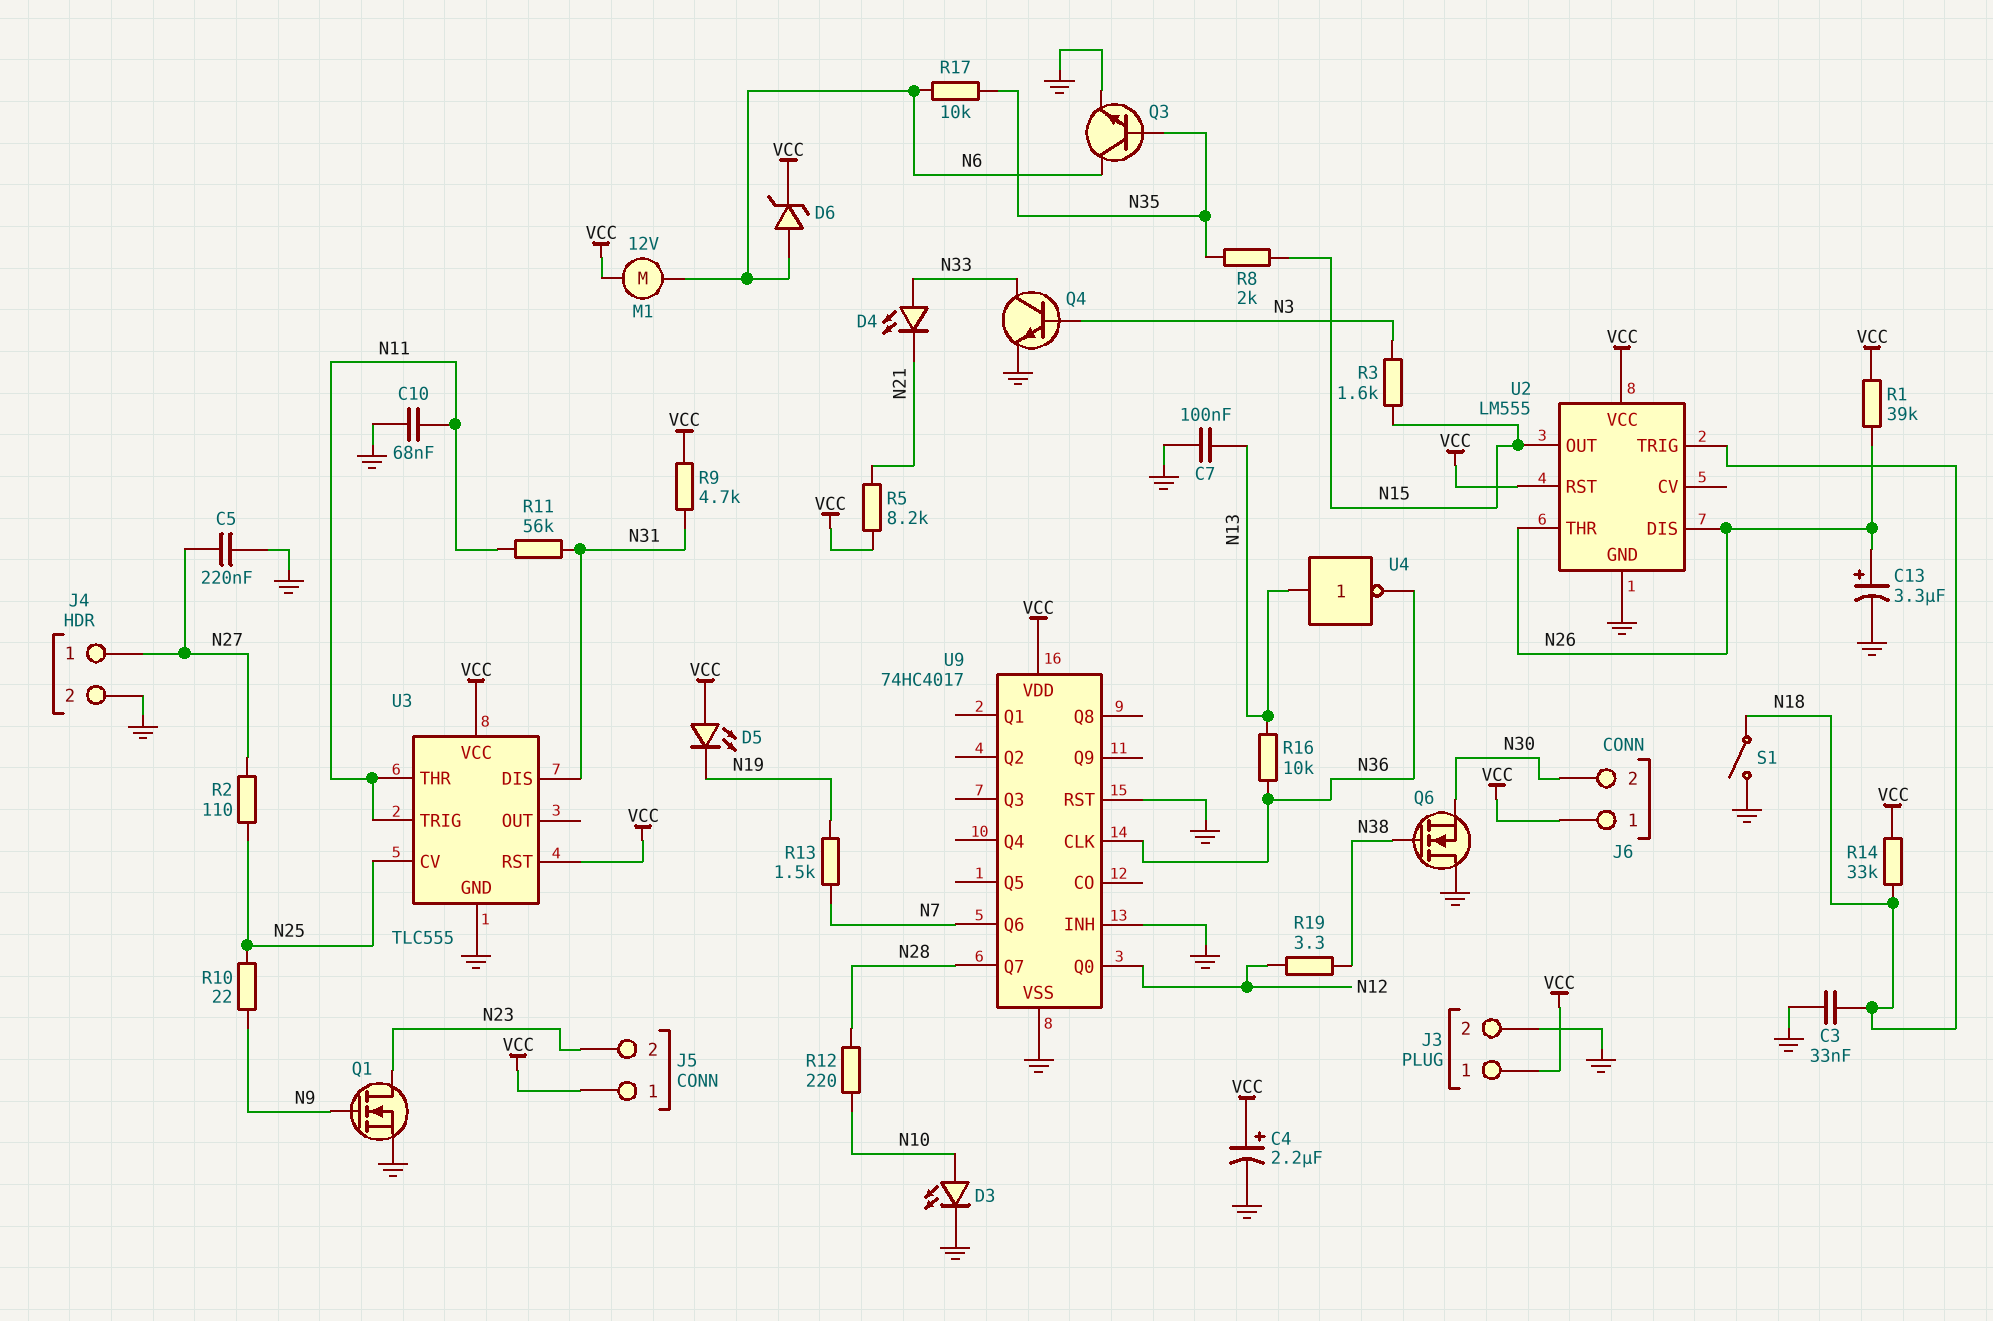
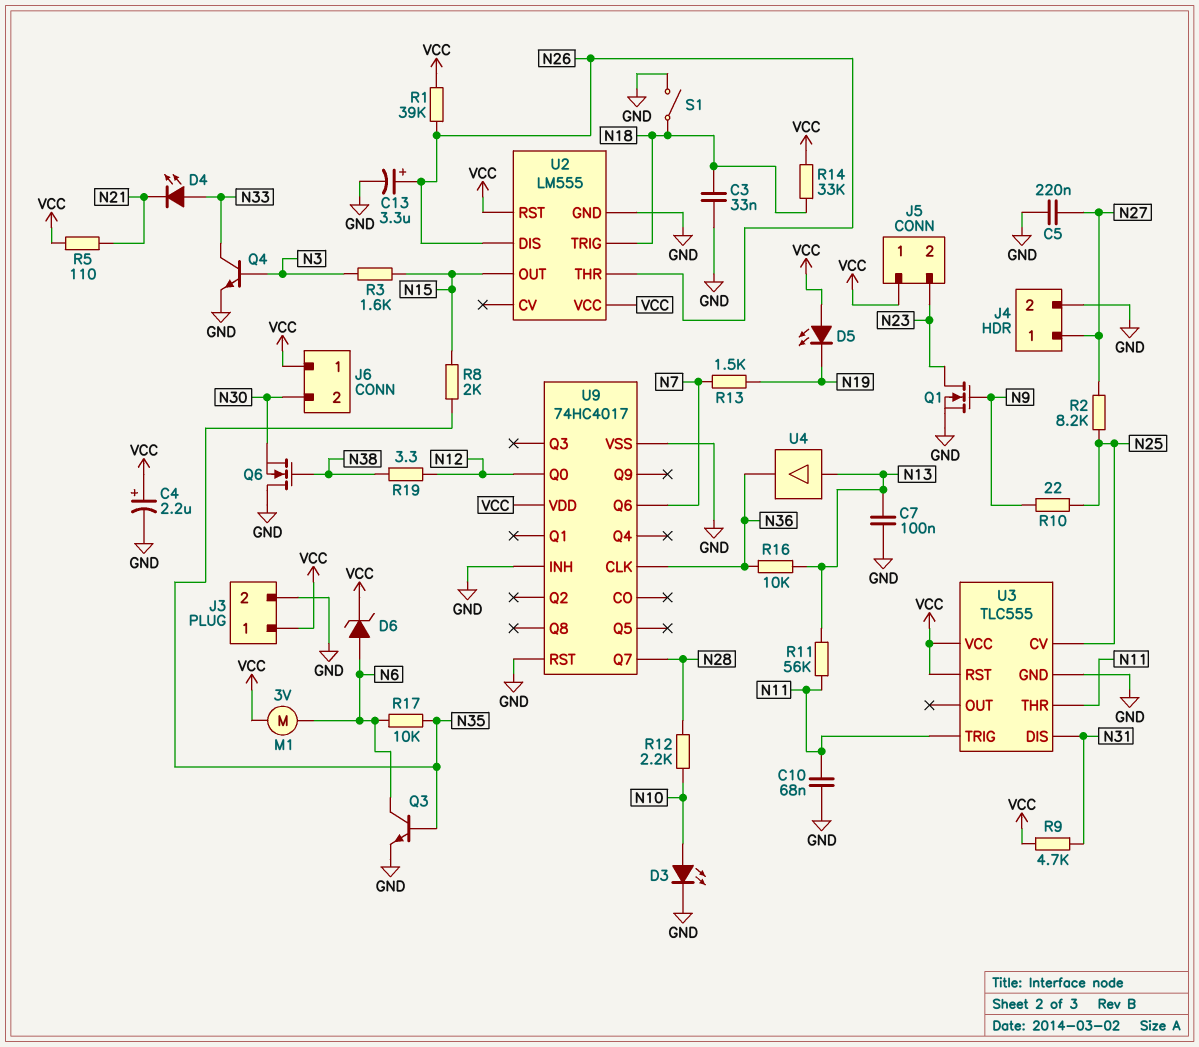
M1: motor 12V (N6, VCC) -> motor 3V (N6, VCC)
R2: 110 (N25, N27) -> 8.2k (N25, N27)
R5: 8.2k (N21, VCC) -> 110 (N21, VCC)
R11: 56k (N11, N31) -> 56k (N11, N13)
R12: 220 (N10, N28) -> 2.2k (N10, N28)
U4: NOT (in N13, out N36) -> buffer (in N13, out N36)

